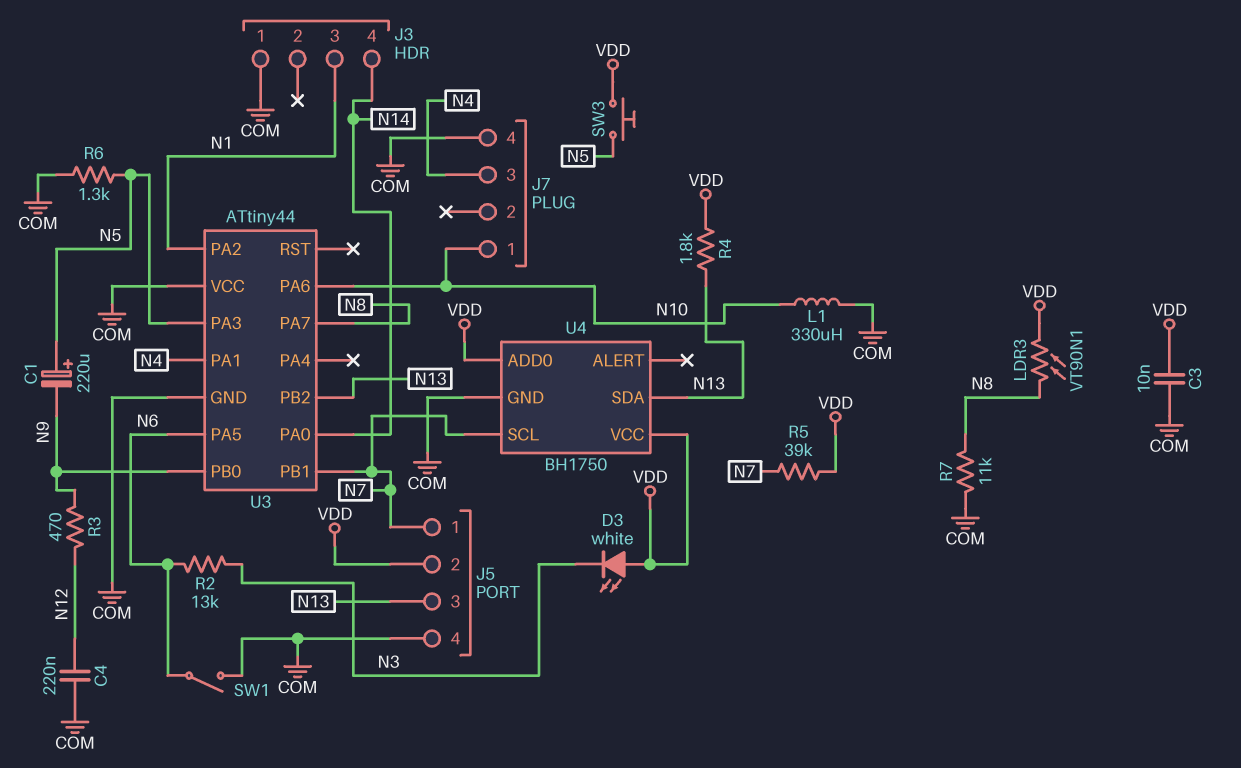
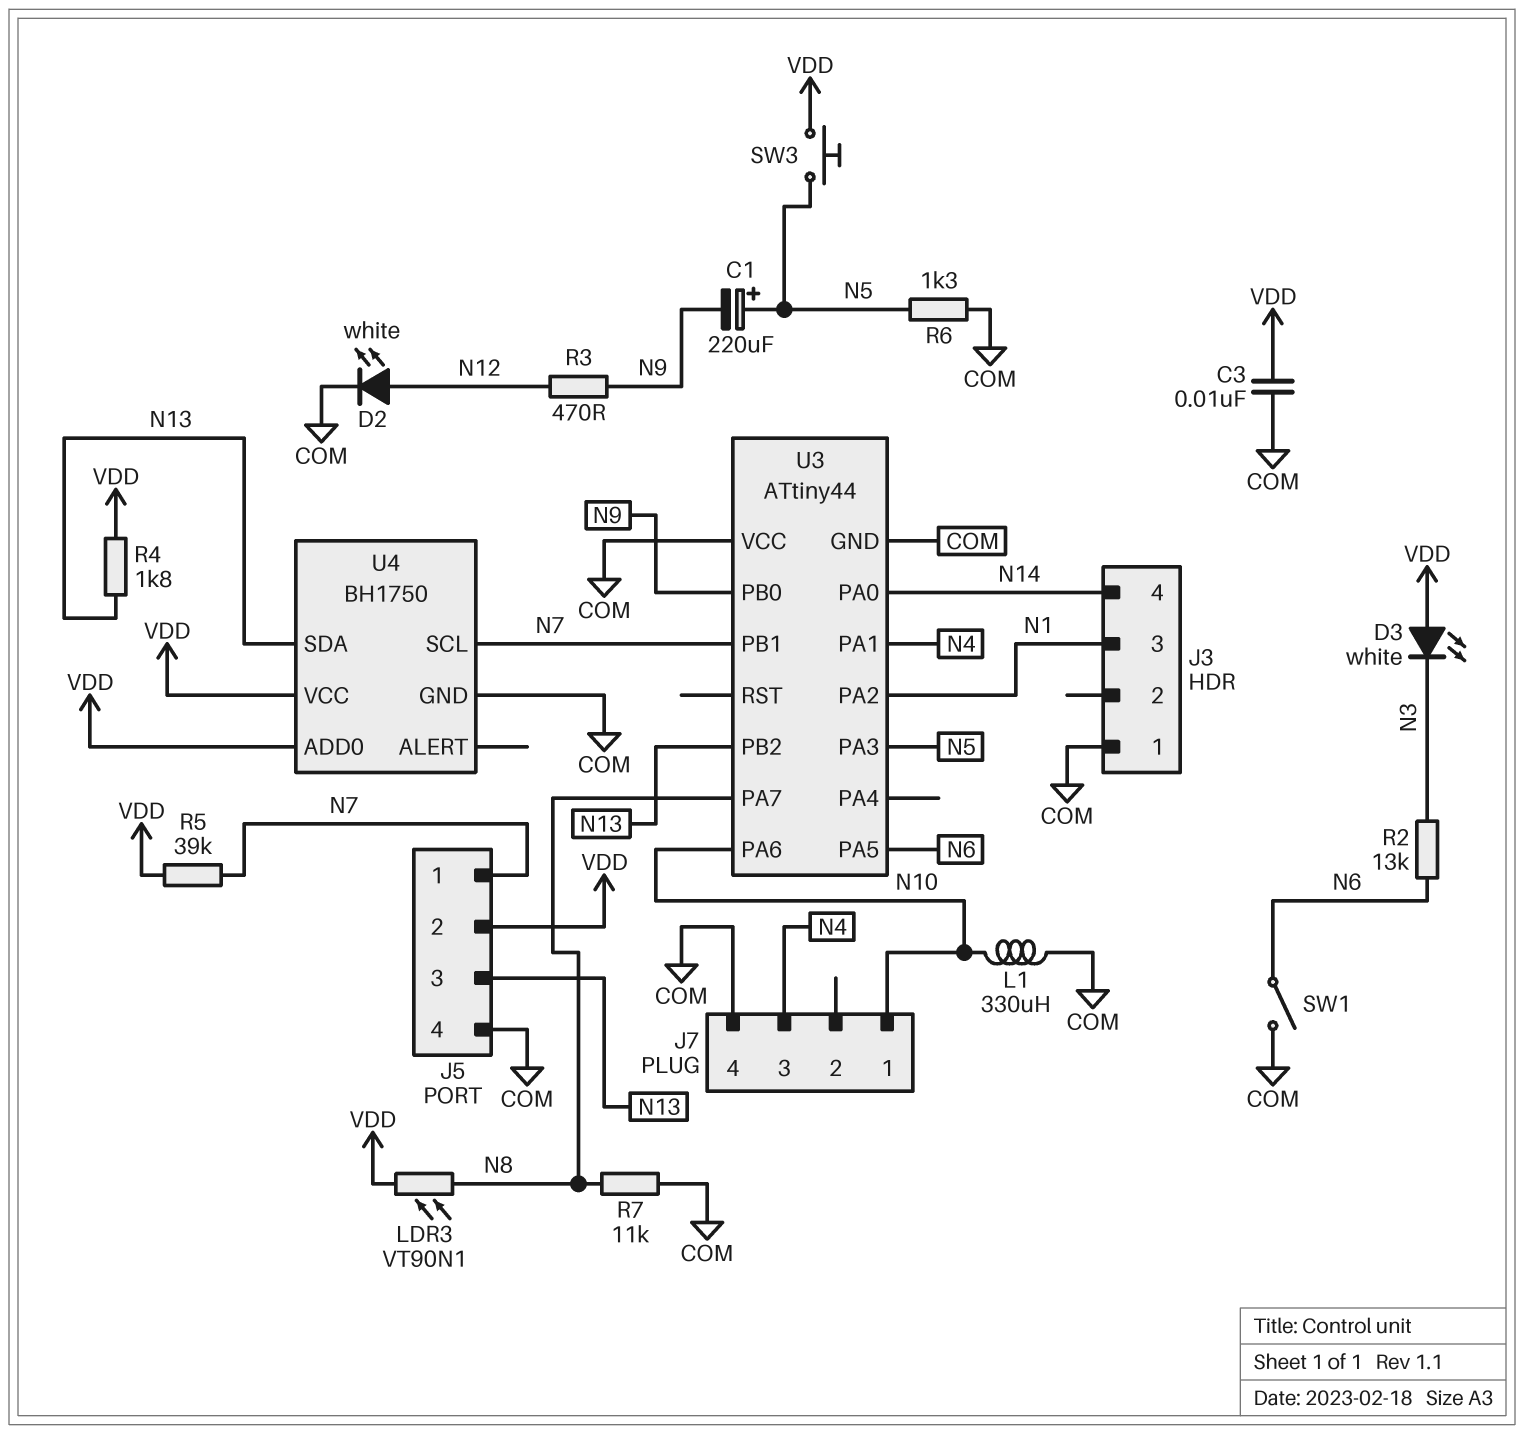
C4: 220nF (COM, N12) -> none
D2: none -> LED white (A N12, K COM)

